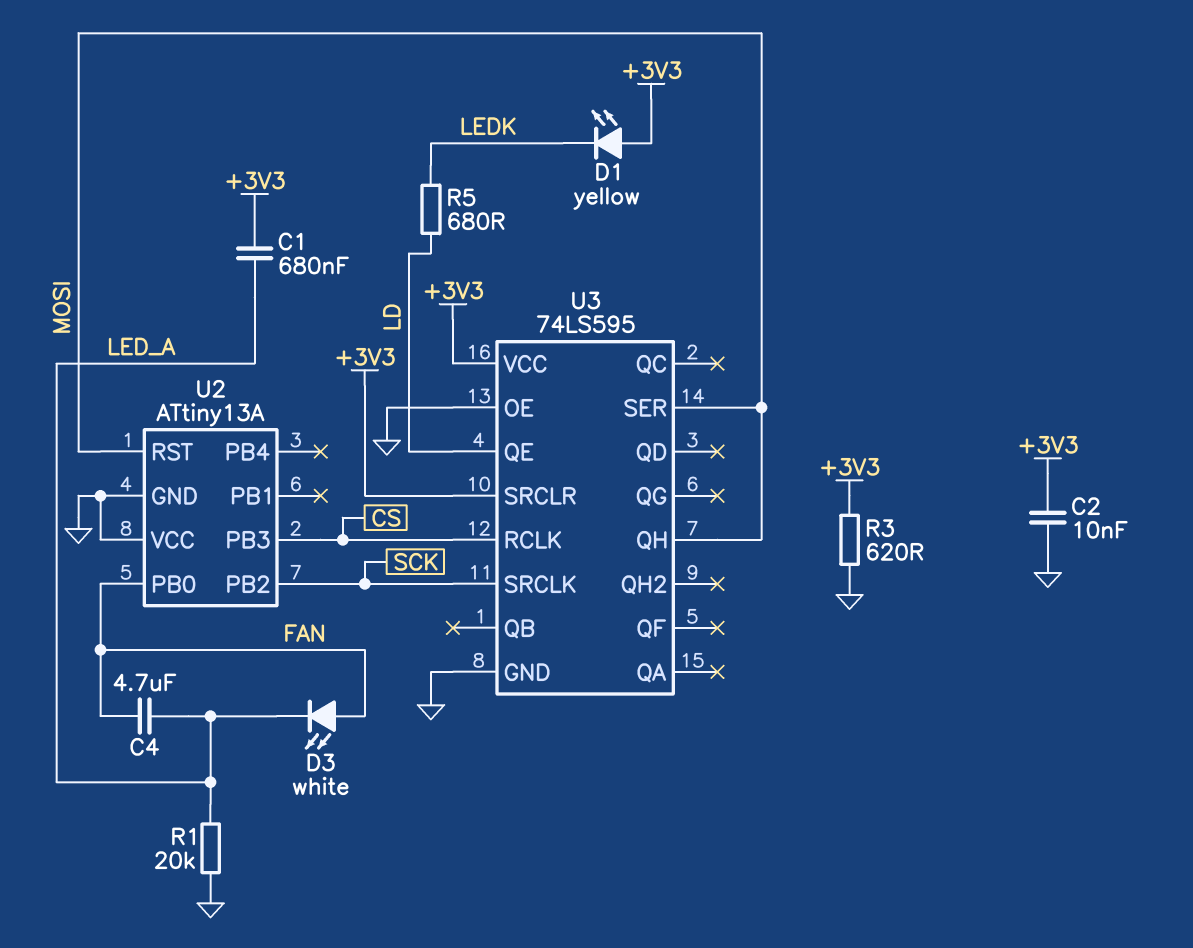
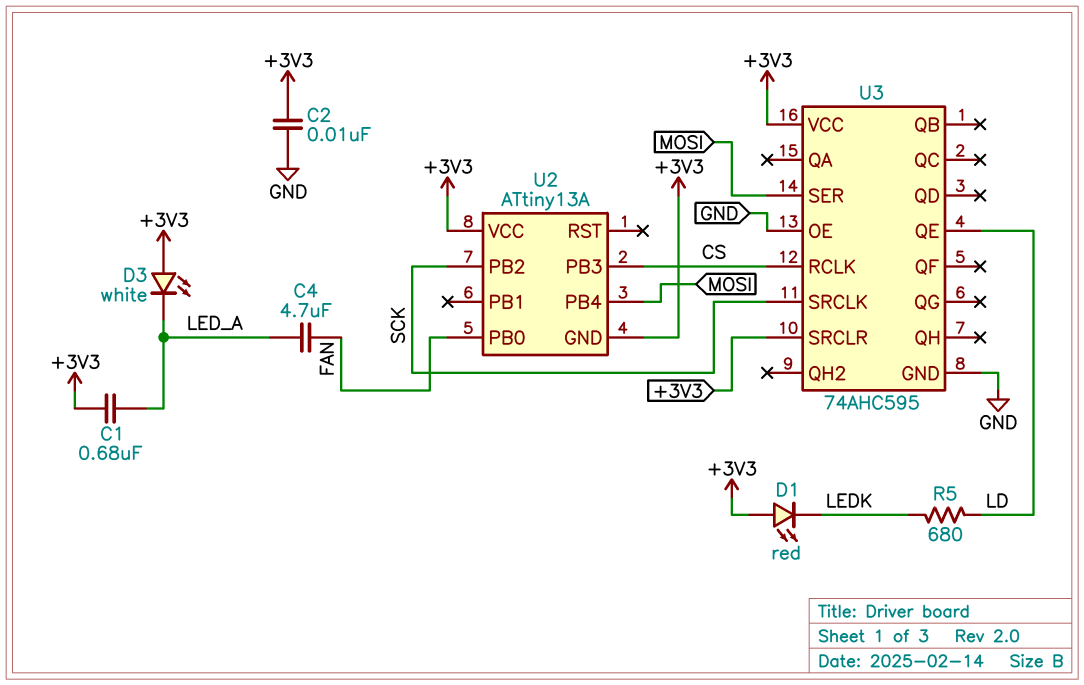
D1: LED yellow (A +3V3, K LEDK) -> LED red (A +3V3, K LEDK)
D3: LED white (A FAN, K LED_A) -> LED white (A +3V3, K LED_A)
R1: 20k (GND, LED_A) -> none
R3: 620 (+3V3, GND) -> none
U2 pin GND: GND -> +3V3
U2 pin PB4: none -> MOSI
U2 pin RST: MOSI -> none
U2 pin VCC: GND -> +3V3
U3: 74LS595 -> 74AHC595
U3 pin QH: MOSI -> none

